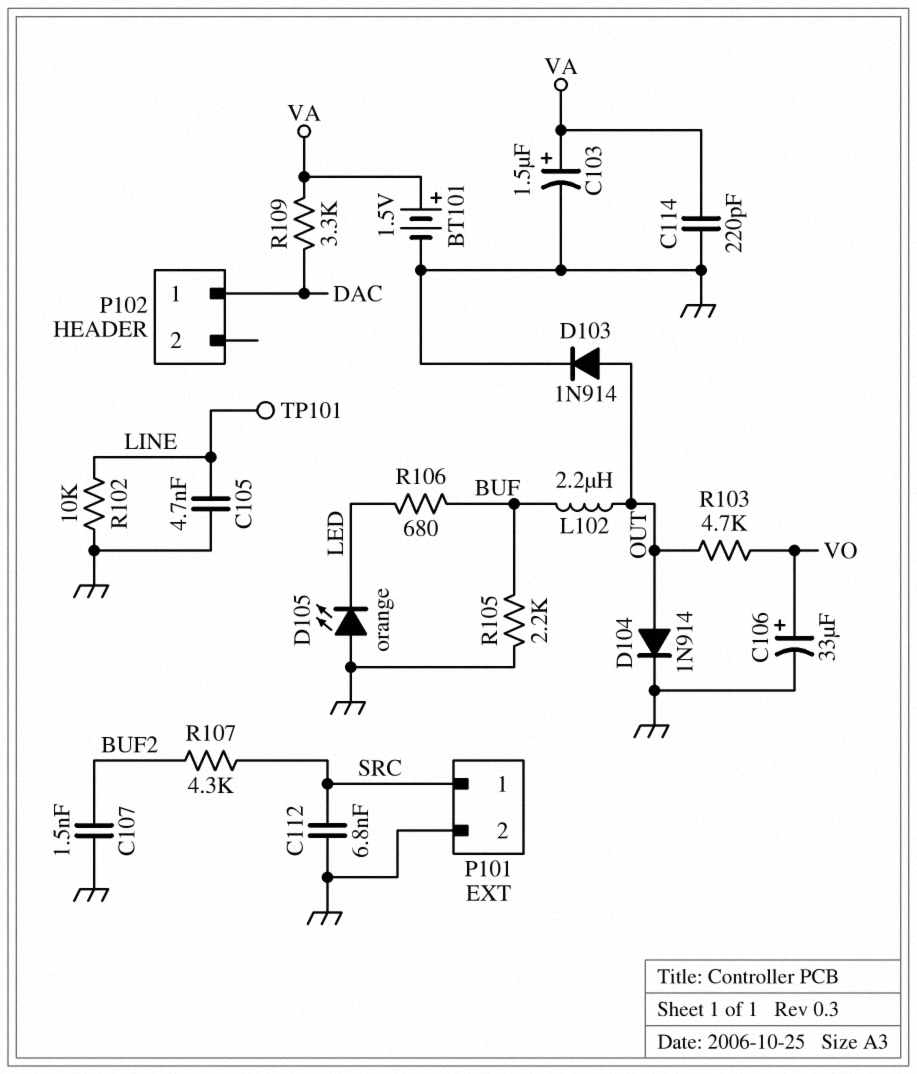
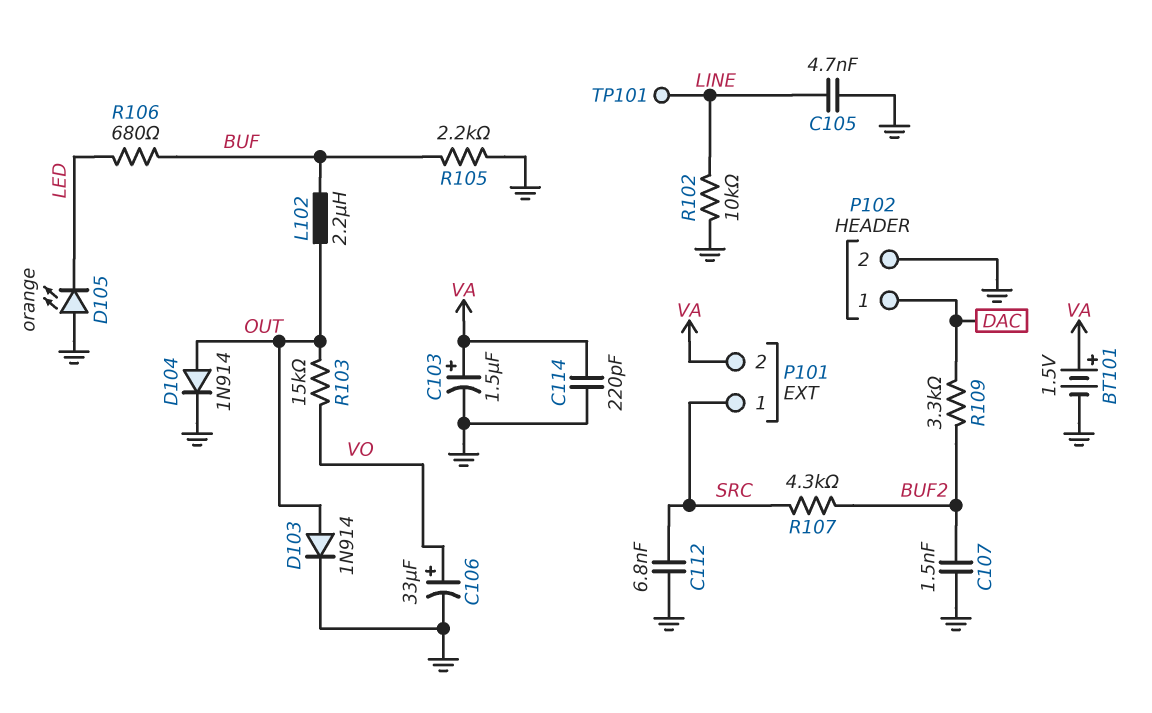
P101 pin 2: GND -> VA
P102 pin 2: none -> GND
R103: 4.7k (OUT, VO) -> 15k (OUT, VO)
R109: 3.3k (DAC, VA) -> 3.3k (BUF2, DAC)

